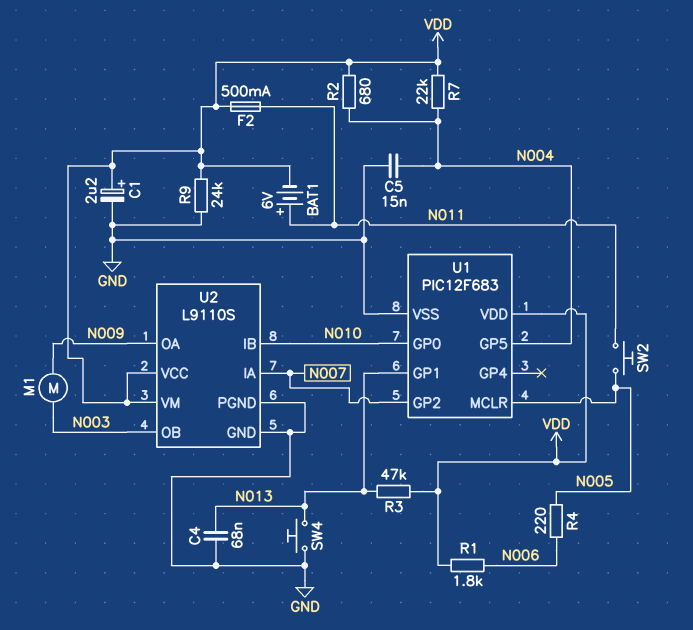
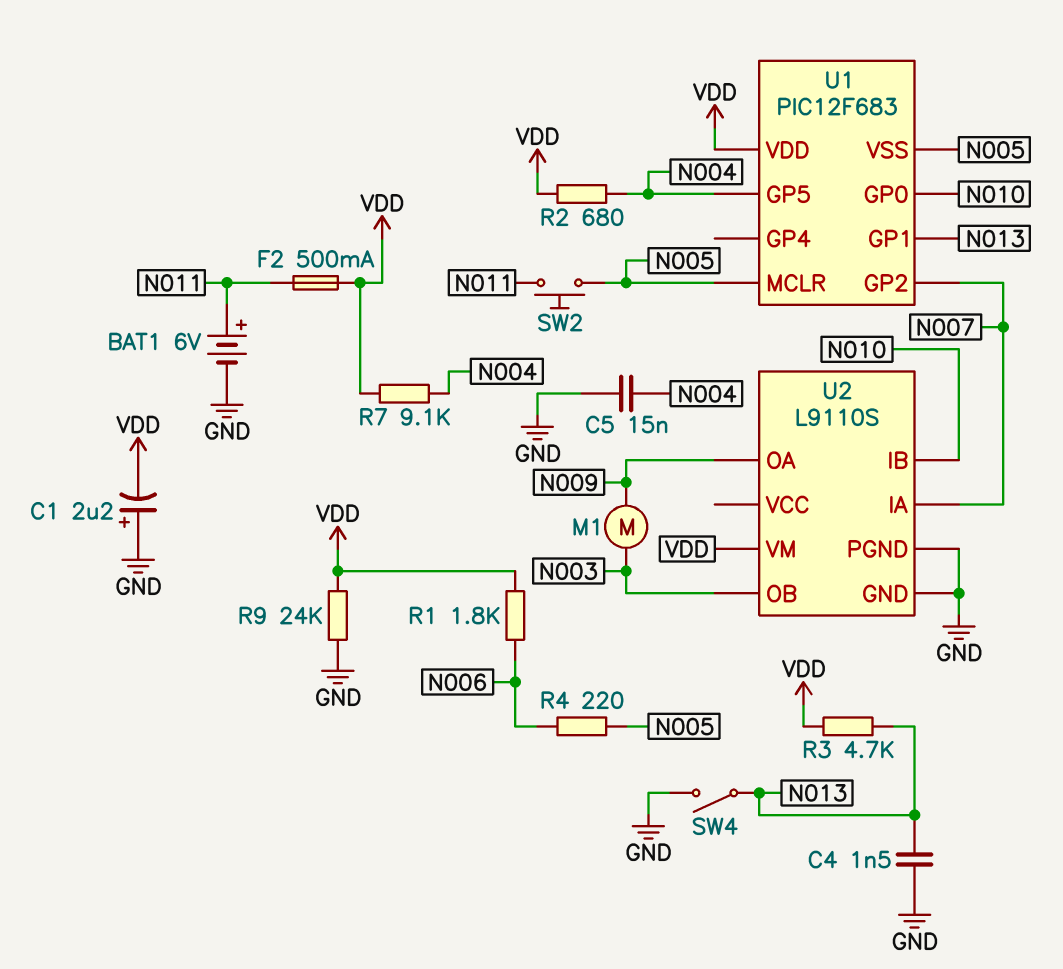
BAT1: 6V (plus N011, minus VDD) -> 6V (plus N011, minus GND)
C1: 2.2uF (plus VDD, minus GND) -> 2.2uF (plus GND, minus VDD)
C4: 68nF (GND, N013) -> 1.5nF (GND, N013)
R3: 47k (N013, VDD) -> 4.7k (N013, VDD)
R7: 22k (N004, VDD) -> 9.1k (N004, VDD)
SW4: button (GND, N013) -> switch (GND, N013)
U1 pin VSS: GND -> N005
U2 pin VCC: VDD -> none

